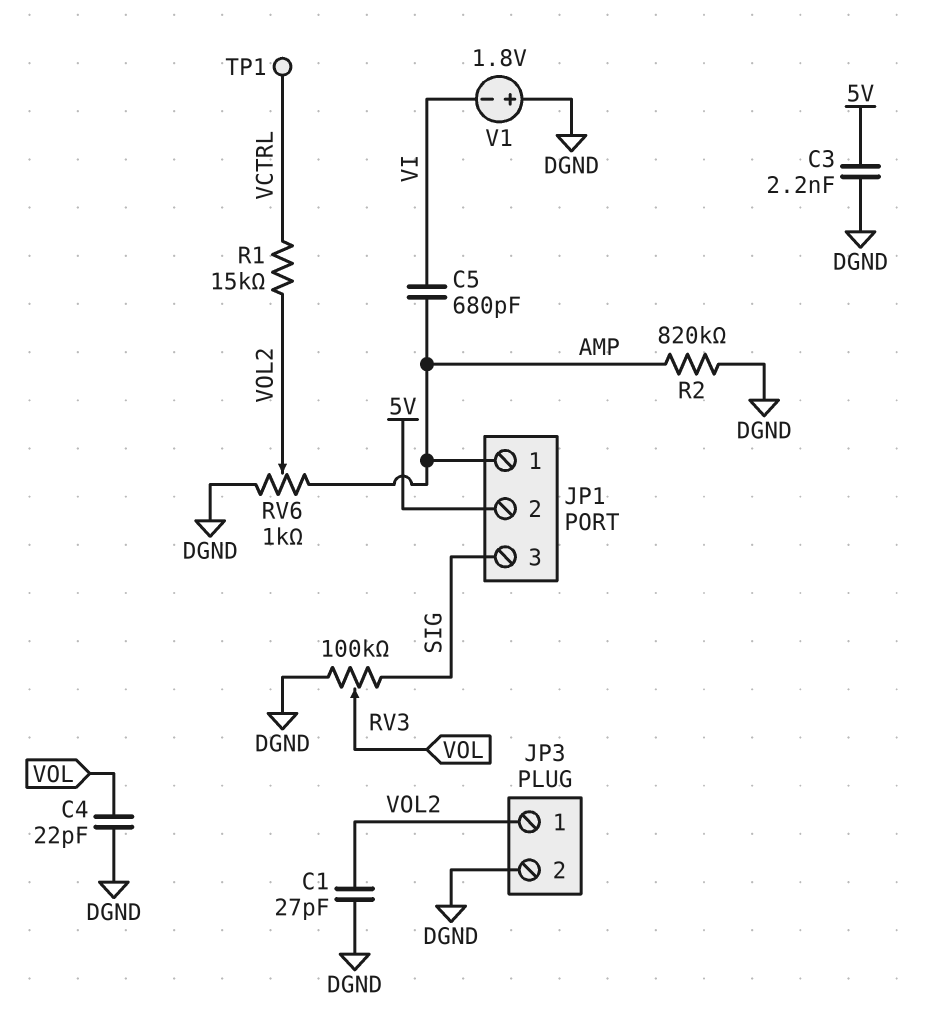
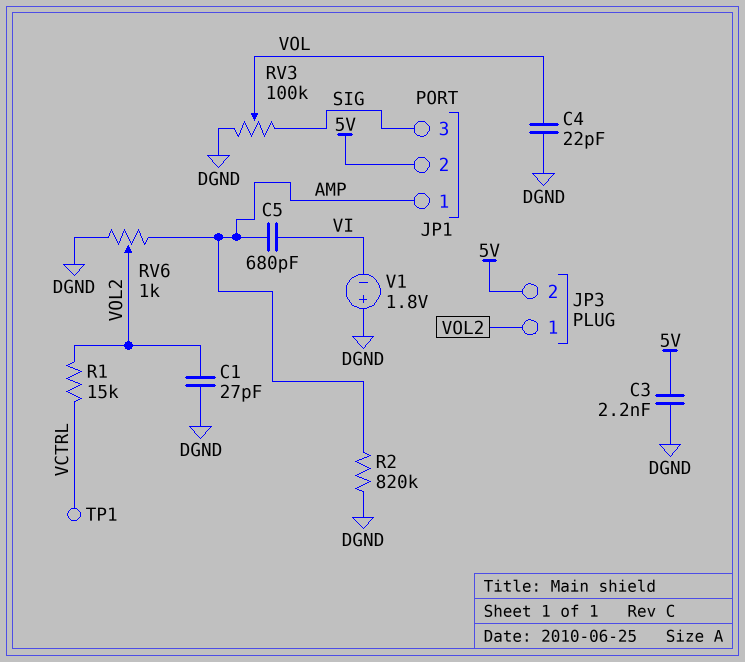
JP3 pin 2: DGND -> 5V

